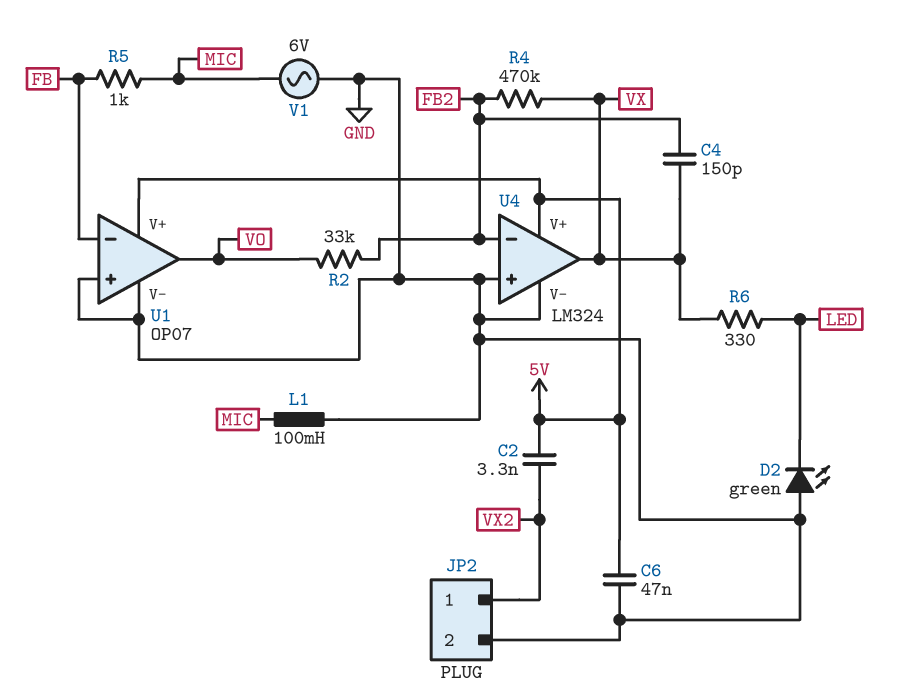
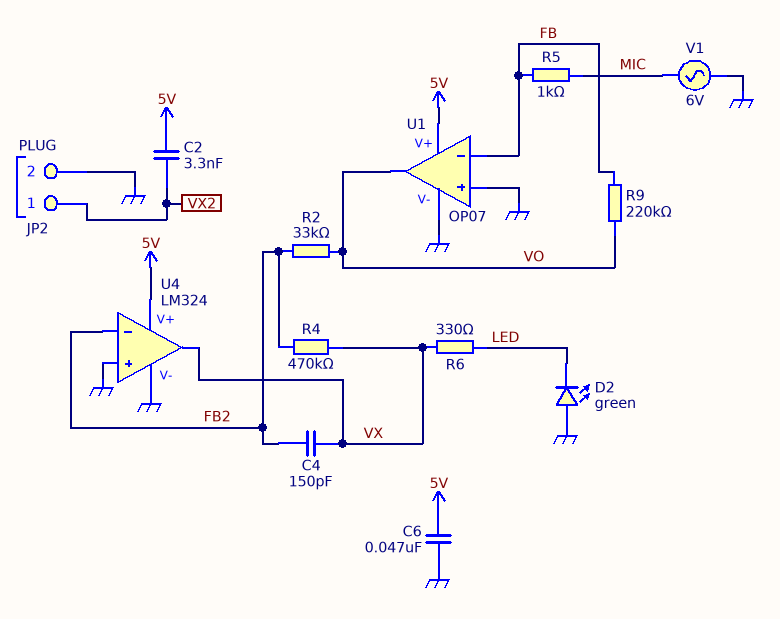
L1: 100mH (GND, MIC) -> none
R9: none -> 220k (FB, VO)

